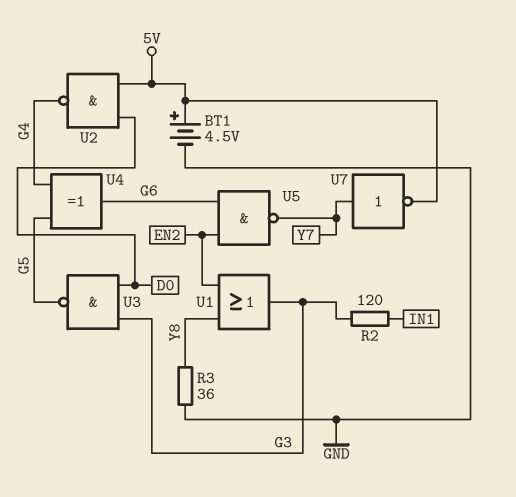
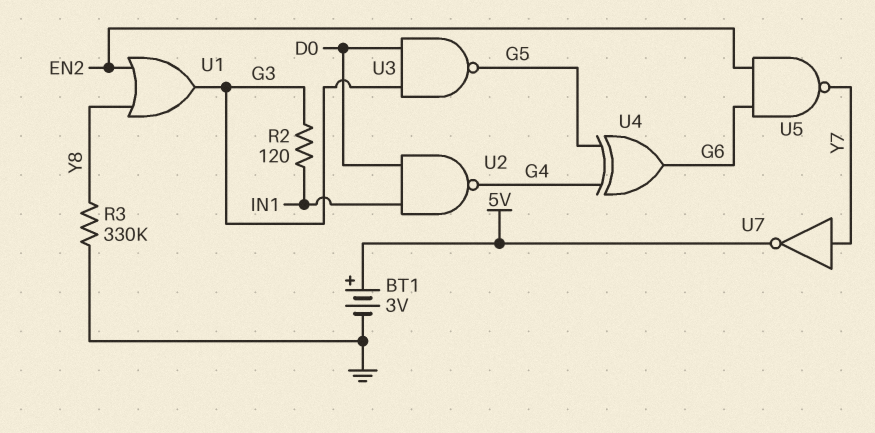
BT1: 4.5V (plus 5V, minus GND) -> 3V (plus 5V, minus GND)
R3: 36 (GND, Y8) -> 330k (GND, Y8)
U2: NAND (in 5V, in D0, out G4) -> NAND (in D0, in IN1, out G4)

